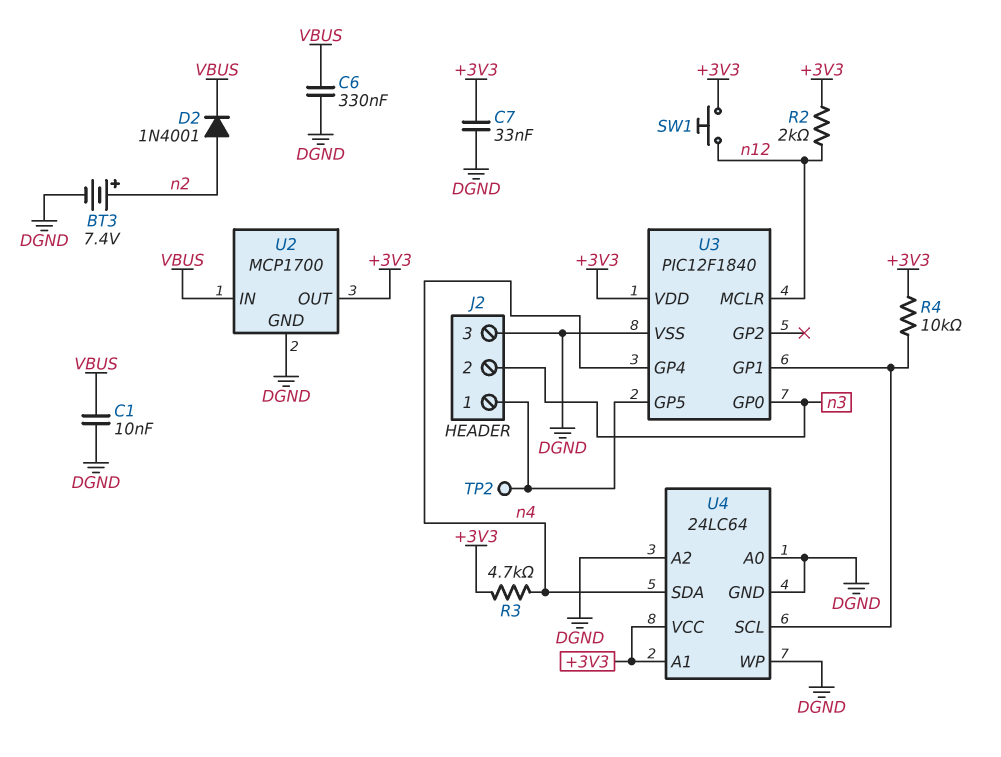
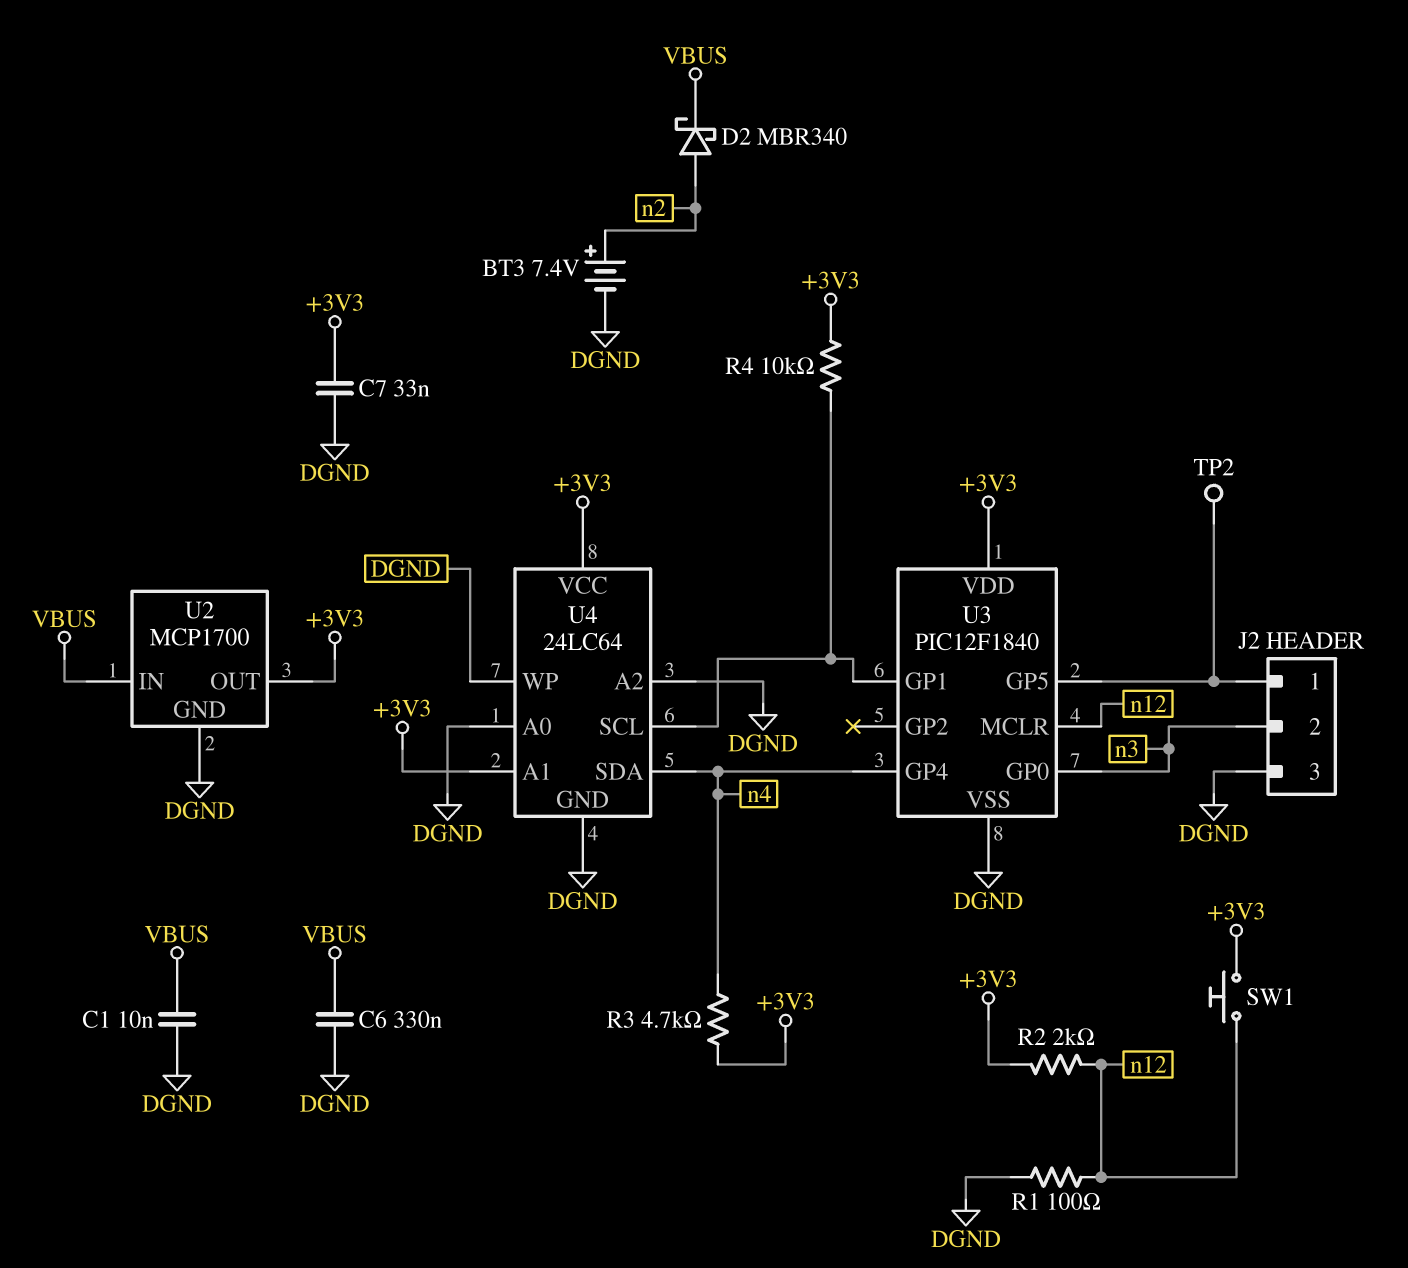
D2: diode 1N4001 (A n2, K VBUS) -> schottky MBR340 (A n2, K VBUS)
R1: none -> 100 (DGND, n12)

